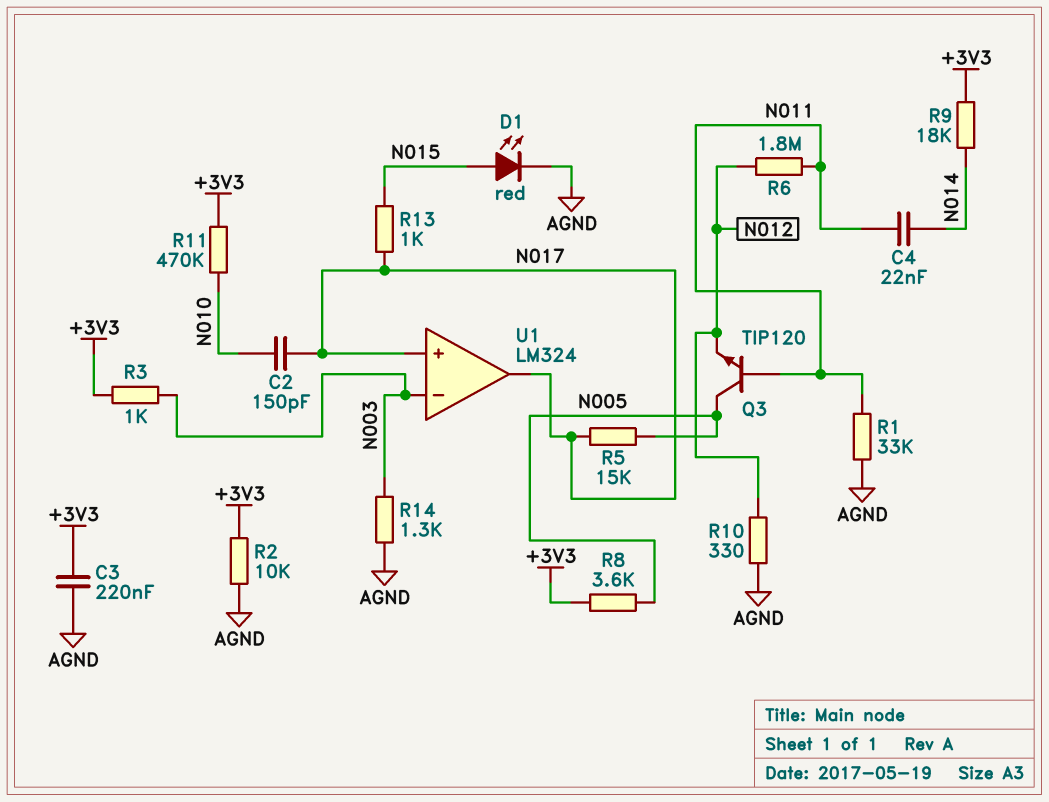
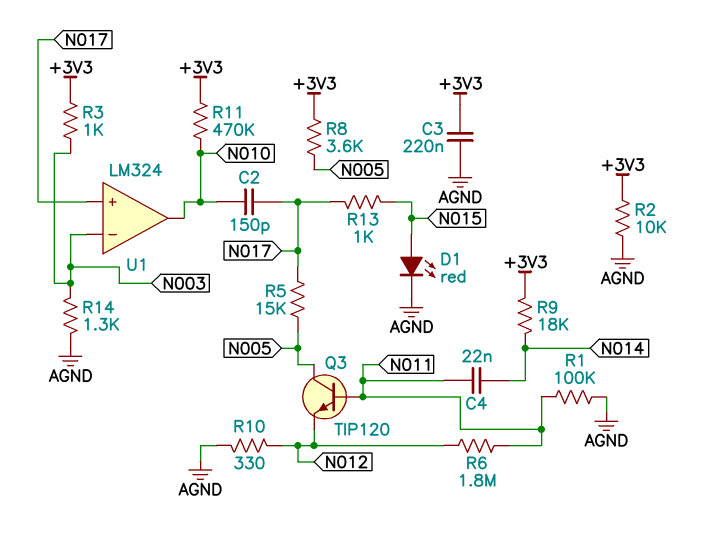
R1: 33k (AGND, N011) -> 100k (AGND, N011)
U1 pin out: N017 -> N010

